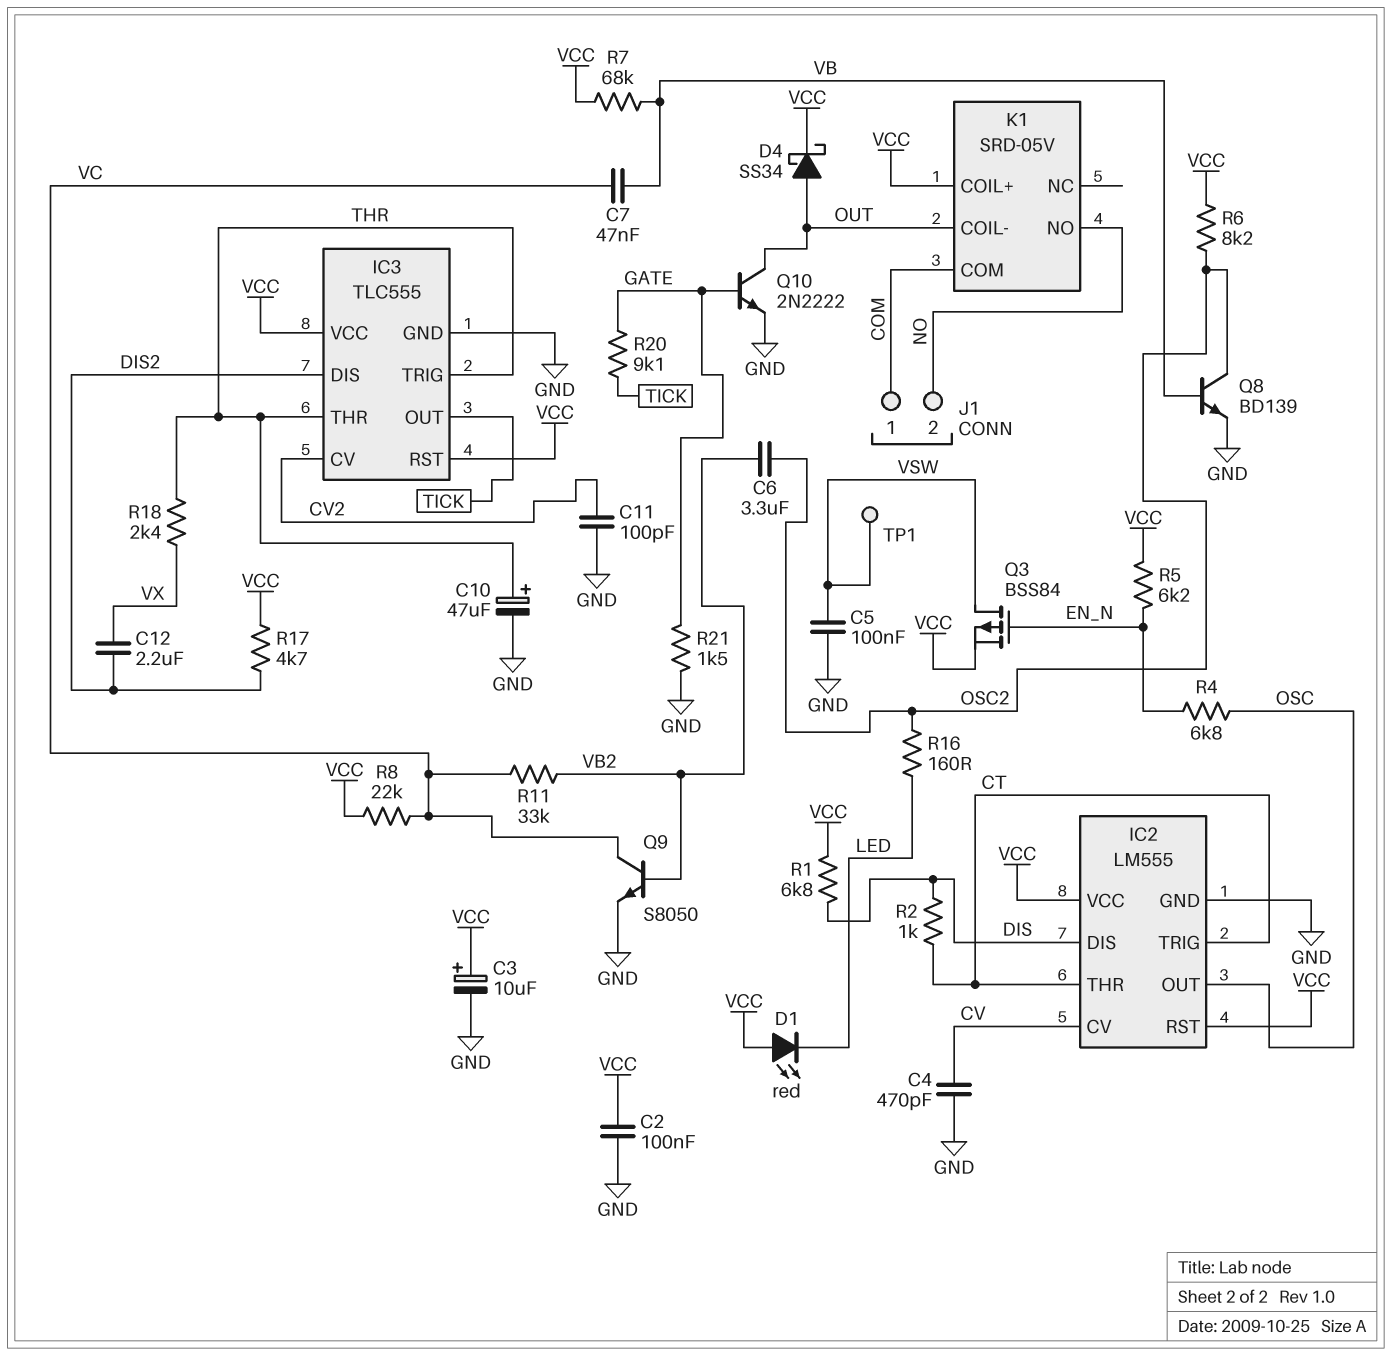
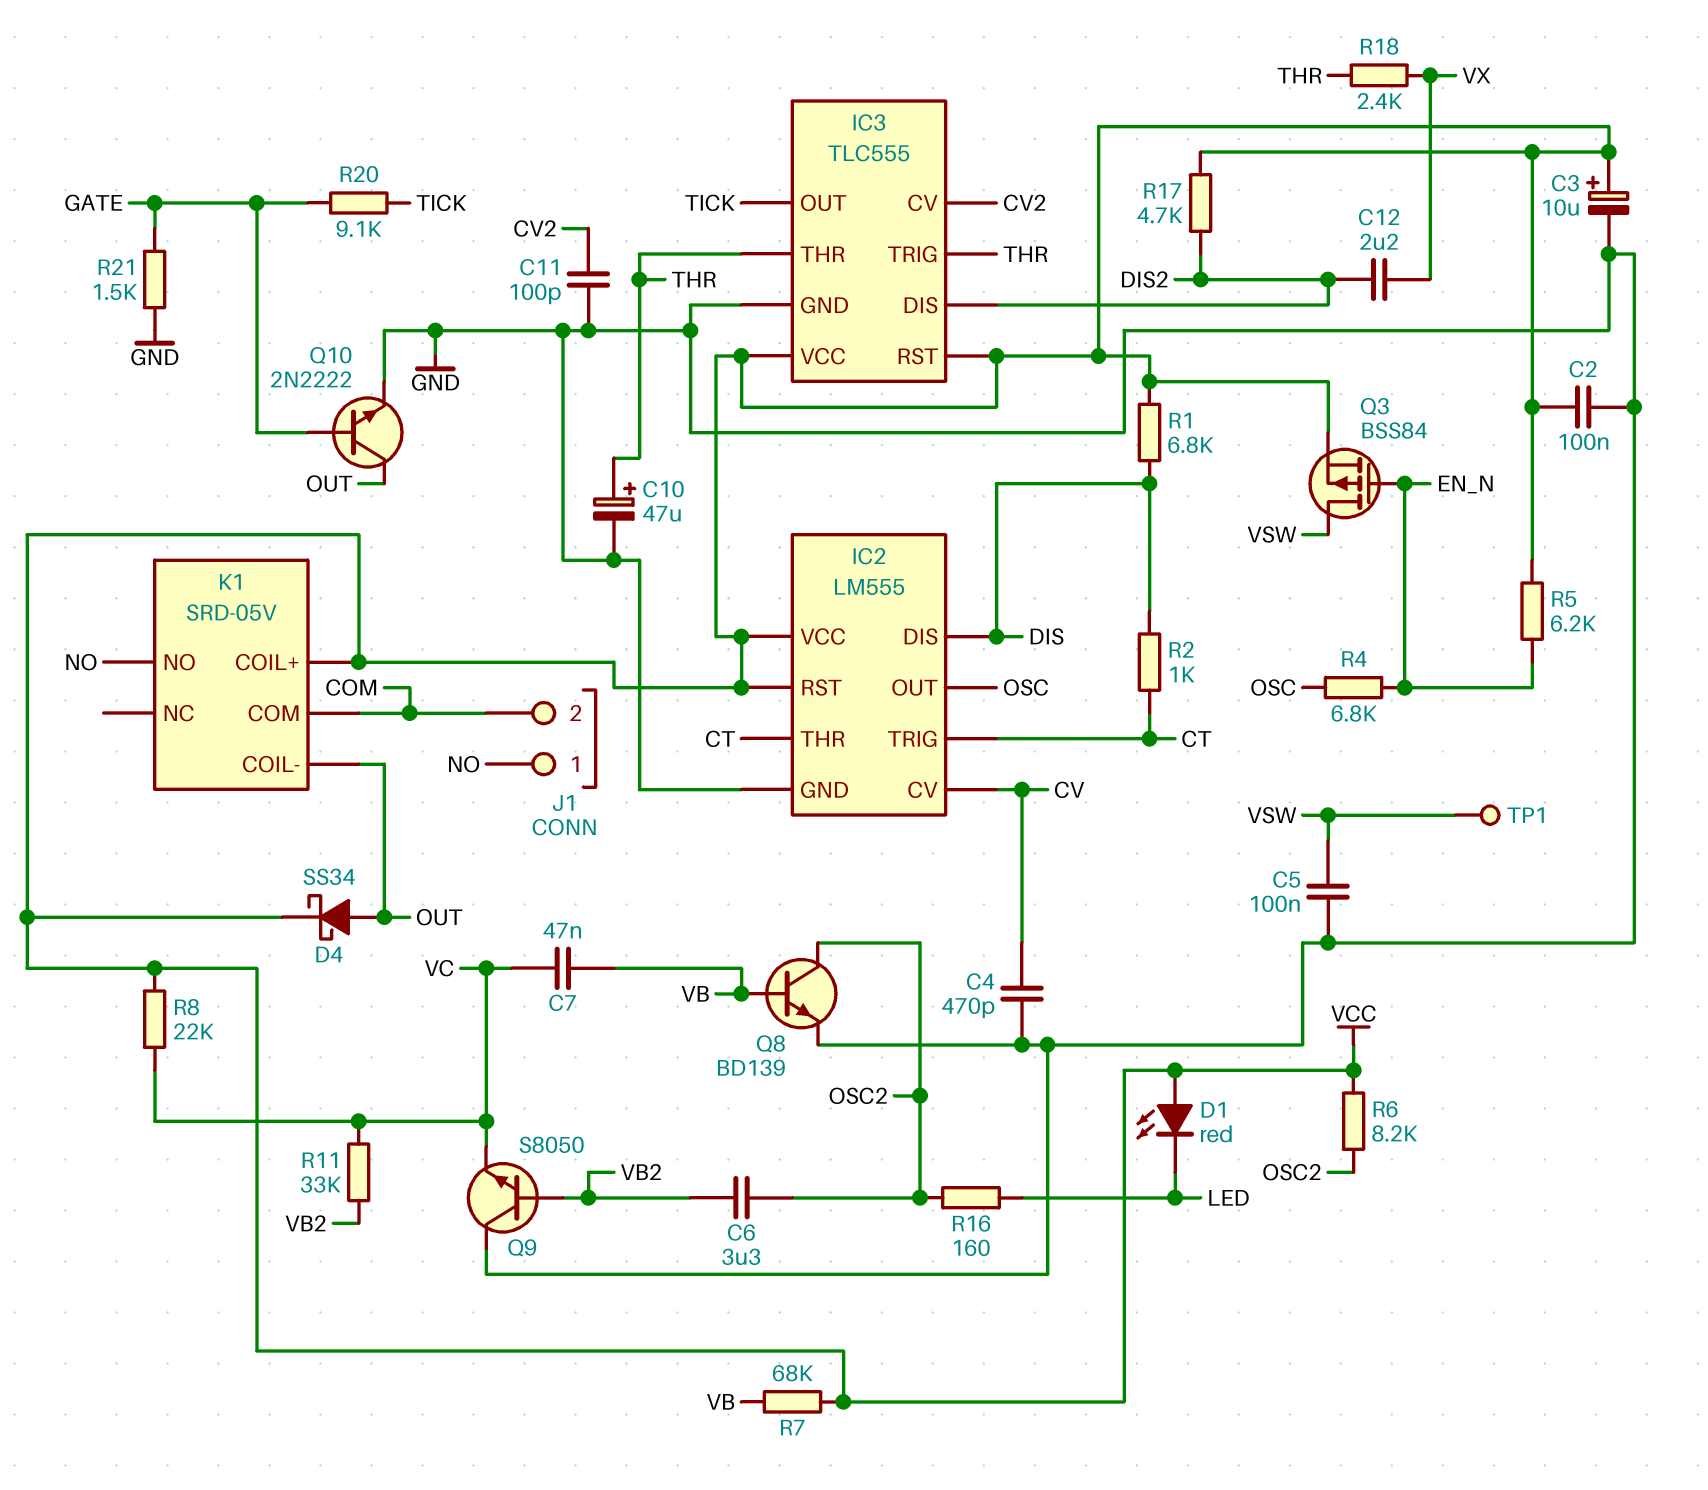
J1 pin 1: COM -> NO
J1 pin 2: NO -> COM
Q9: NPN S8050 (B VB2, C VC, E GND) -> NPN S8050 (B VB2, C GND, E VC)

